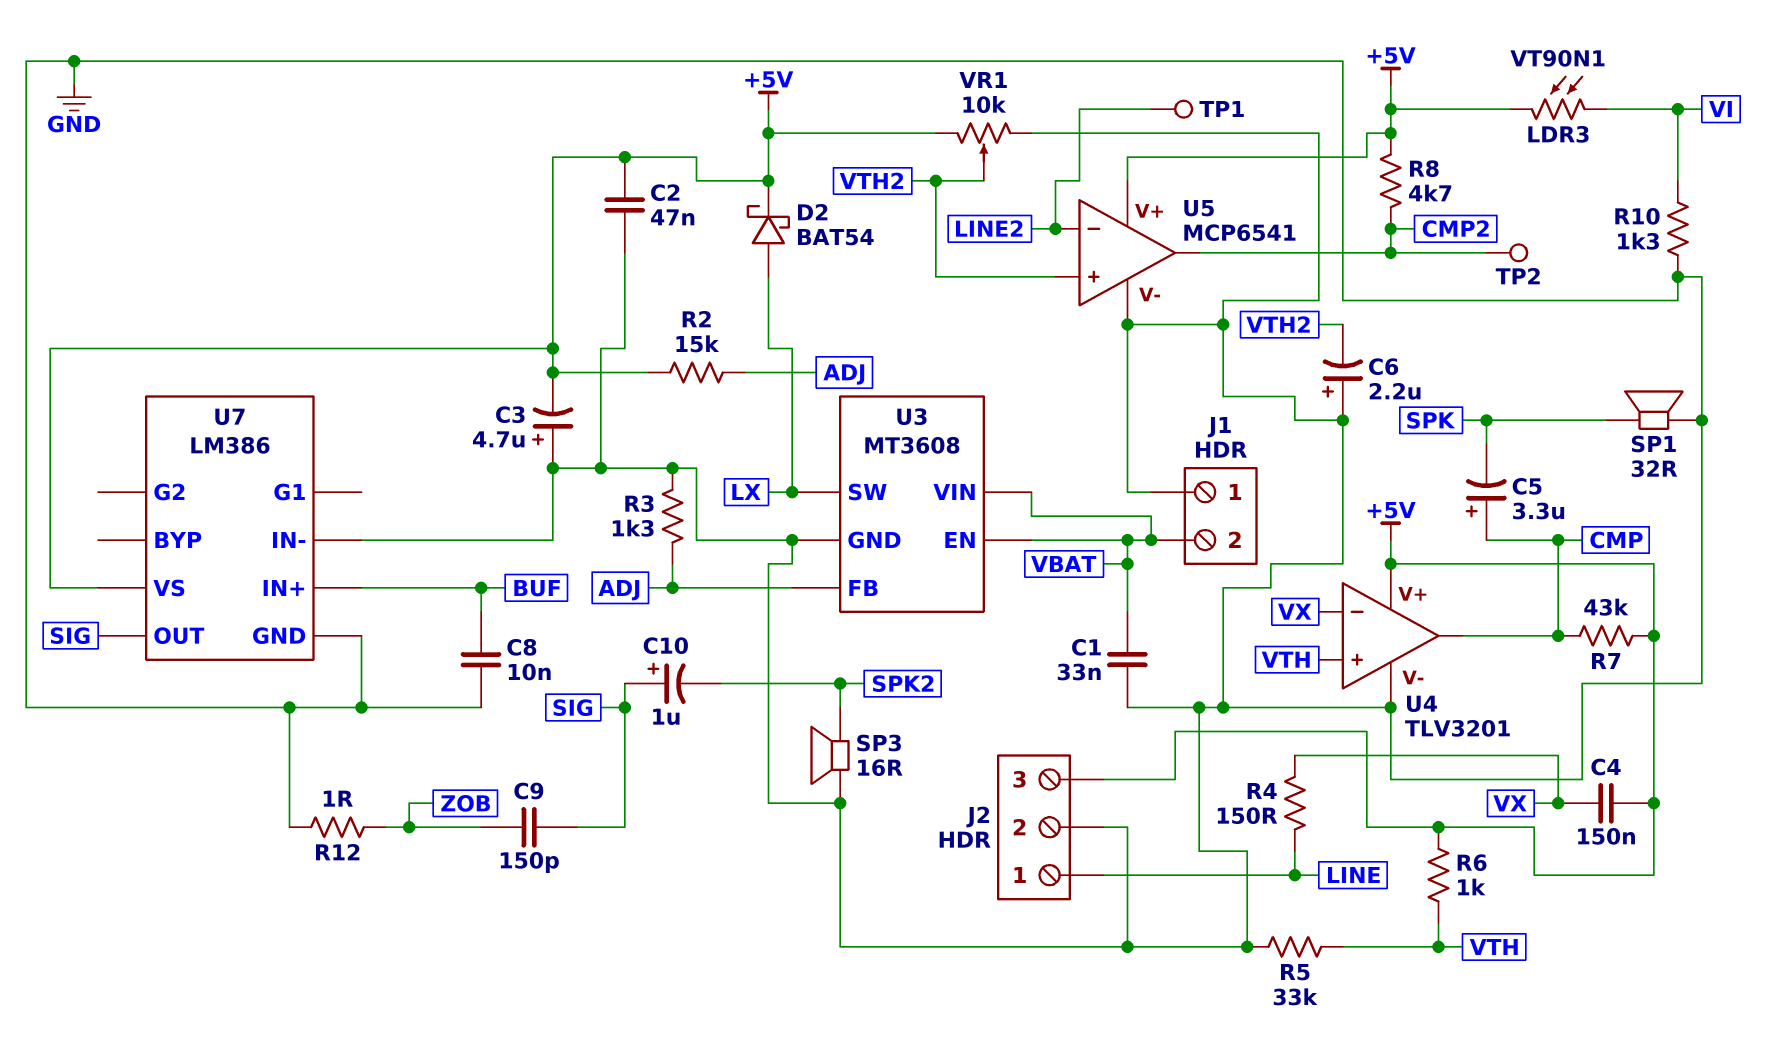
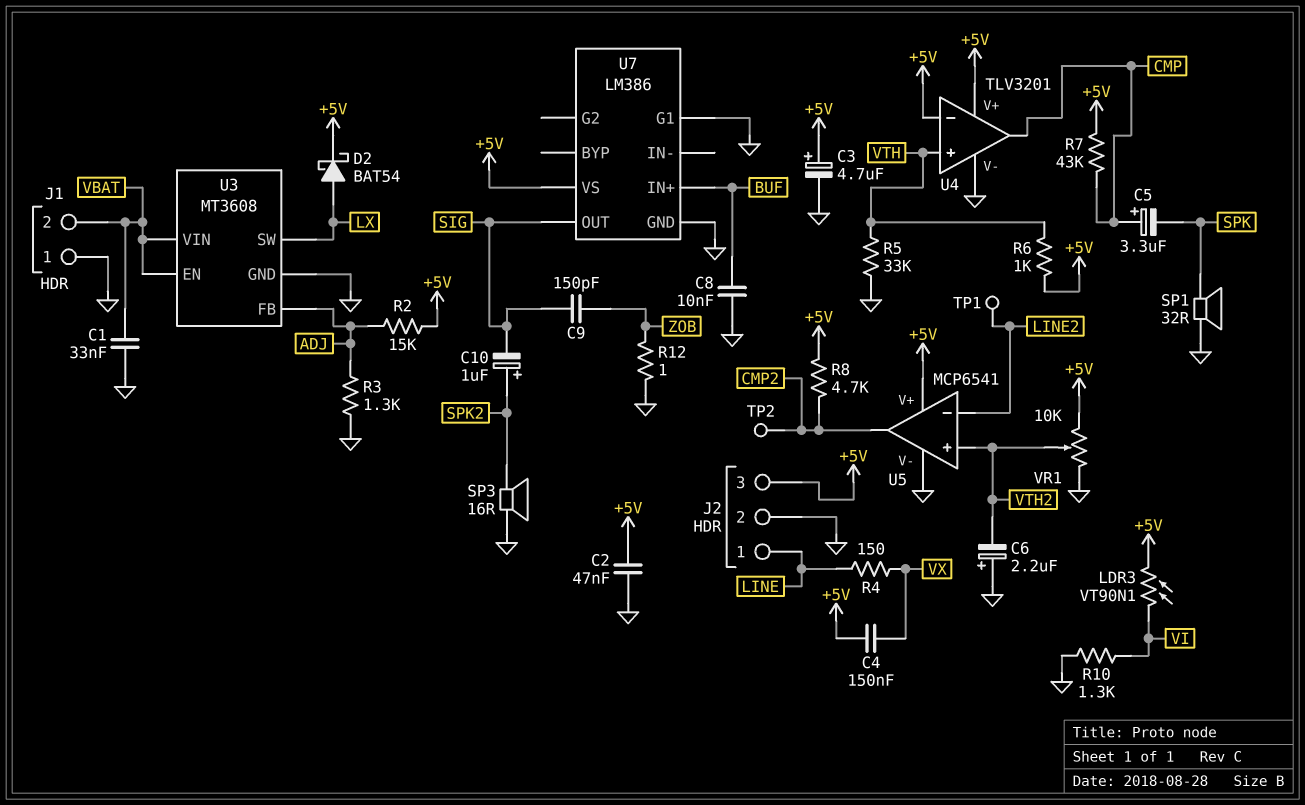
C3: 4.7uF (plus GND, minus +5V) -> 4.7uF (plus +5V, minus GND)
C10: 1uF (plus SIG, minus SPK2) -> 1uF (plus SPK2, minus SIG)
U4 pin in-: VX -> +5V
U7 pin G1: none -> GND
U7 pin IN-: GND -> none

